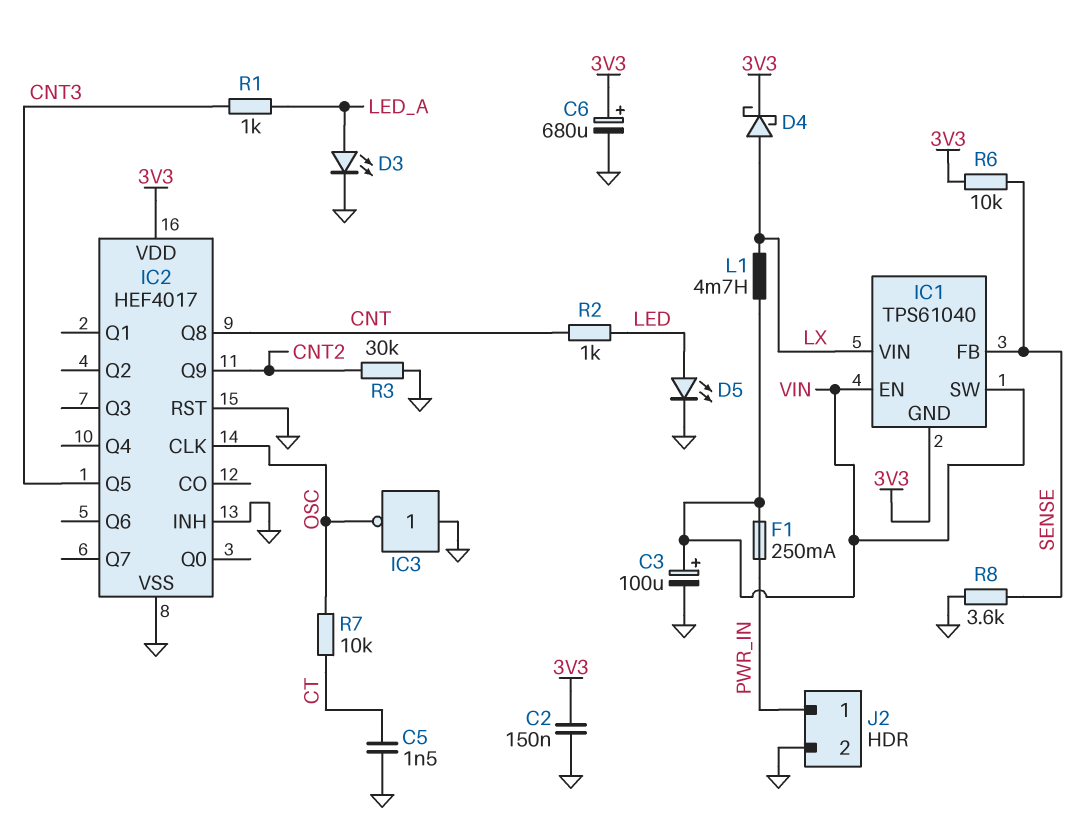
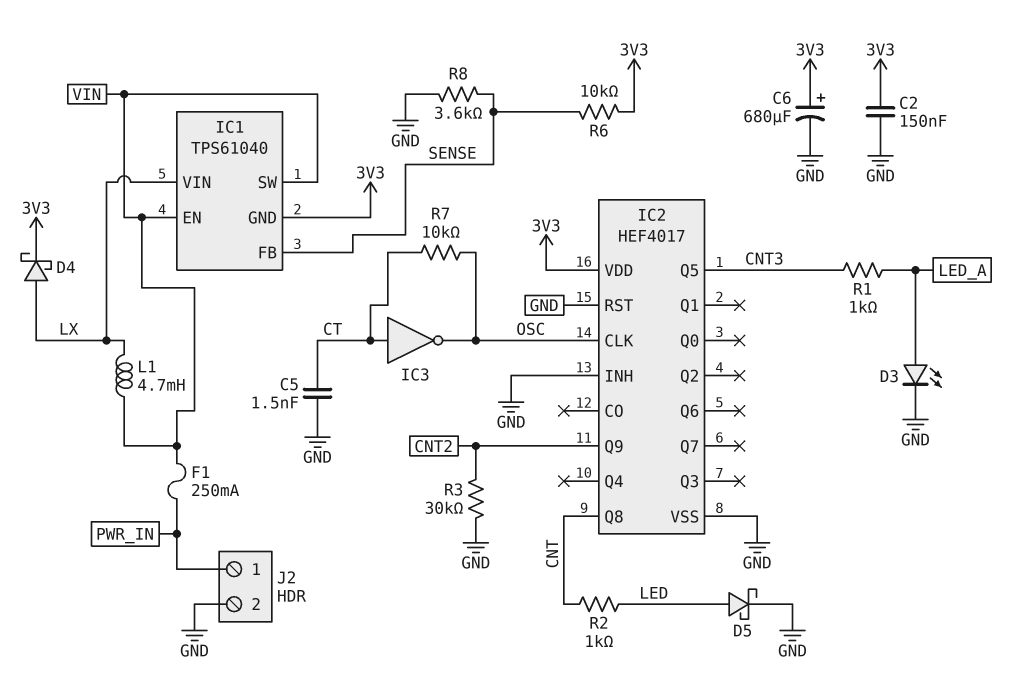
C3: 100uF (plus VIN, minus GND) -> none
D5: LED (A LED, K GND) -> schottky (A LED, K GND)
IC3: NOT (in GND, out OSC) -> NOT (in CT, out OSC)

